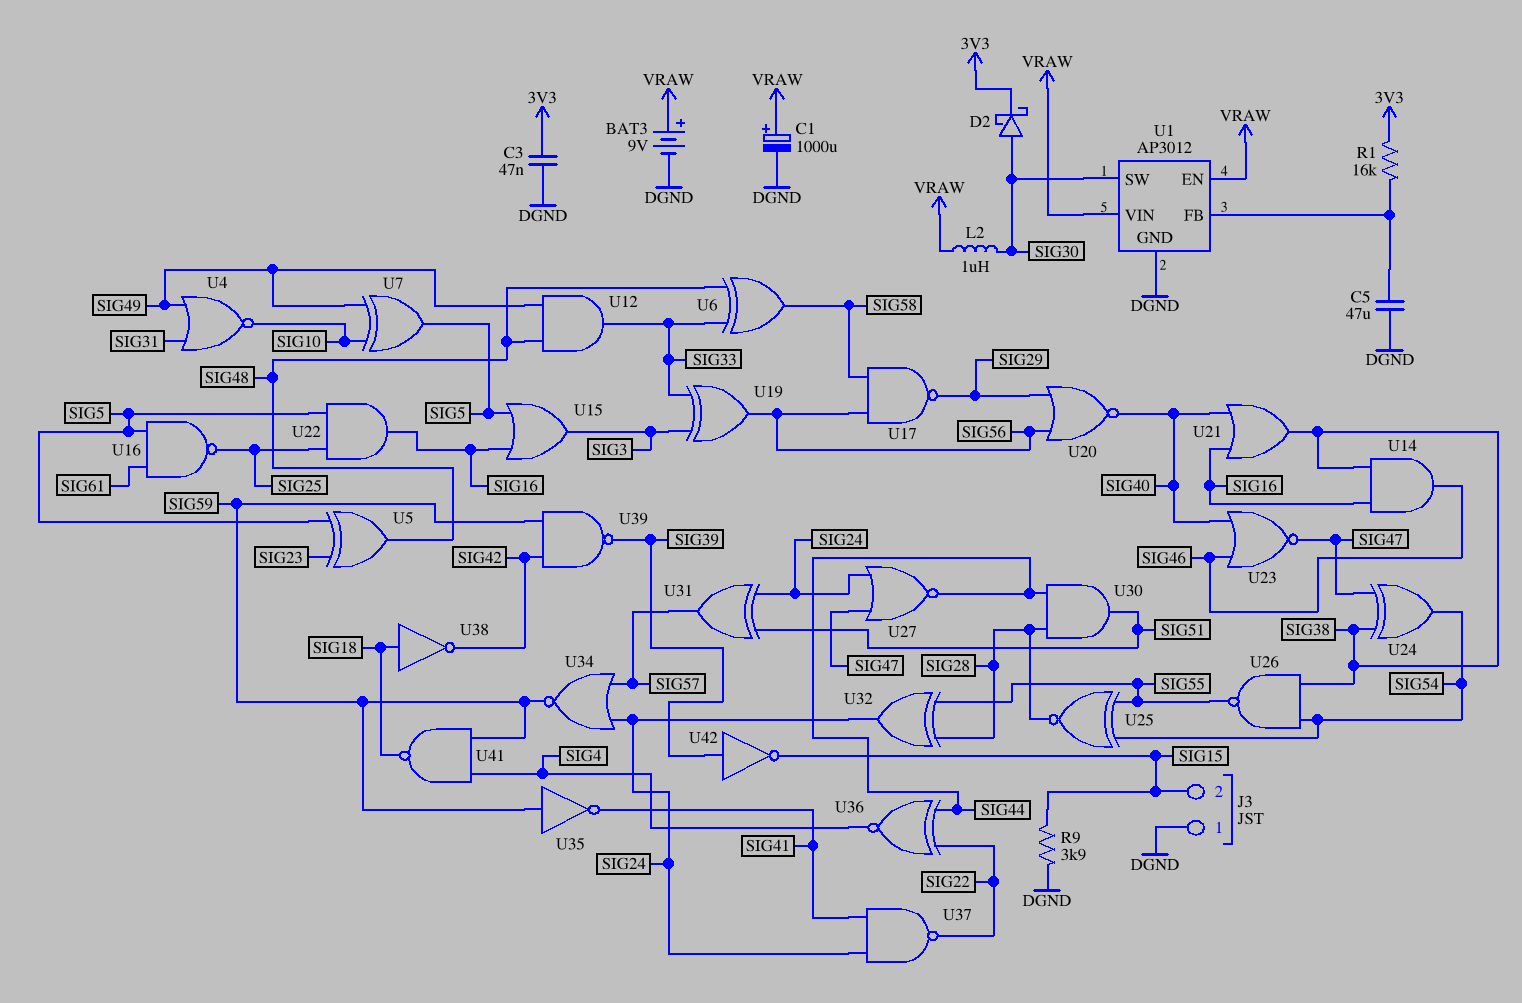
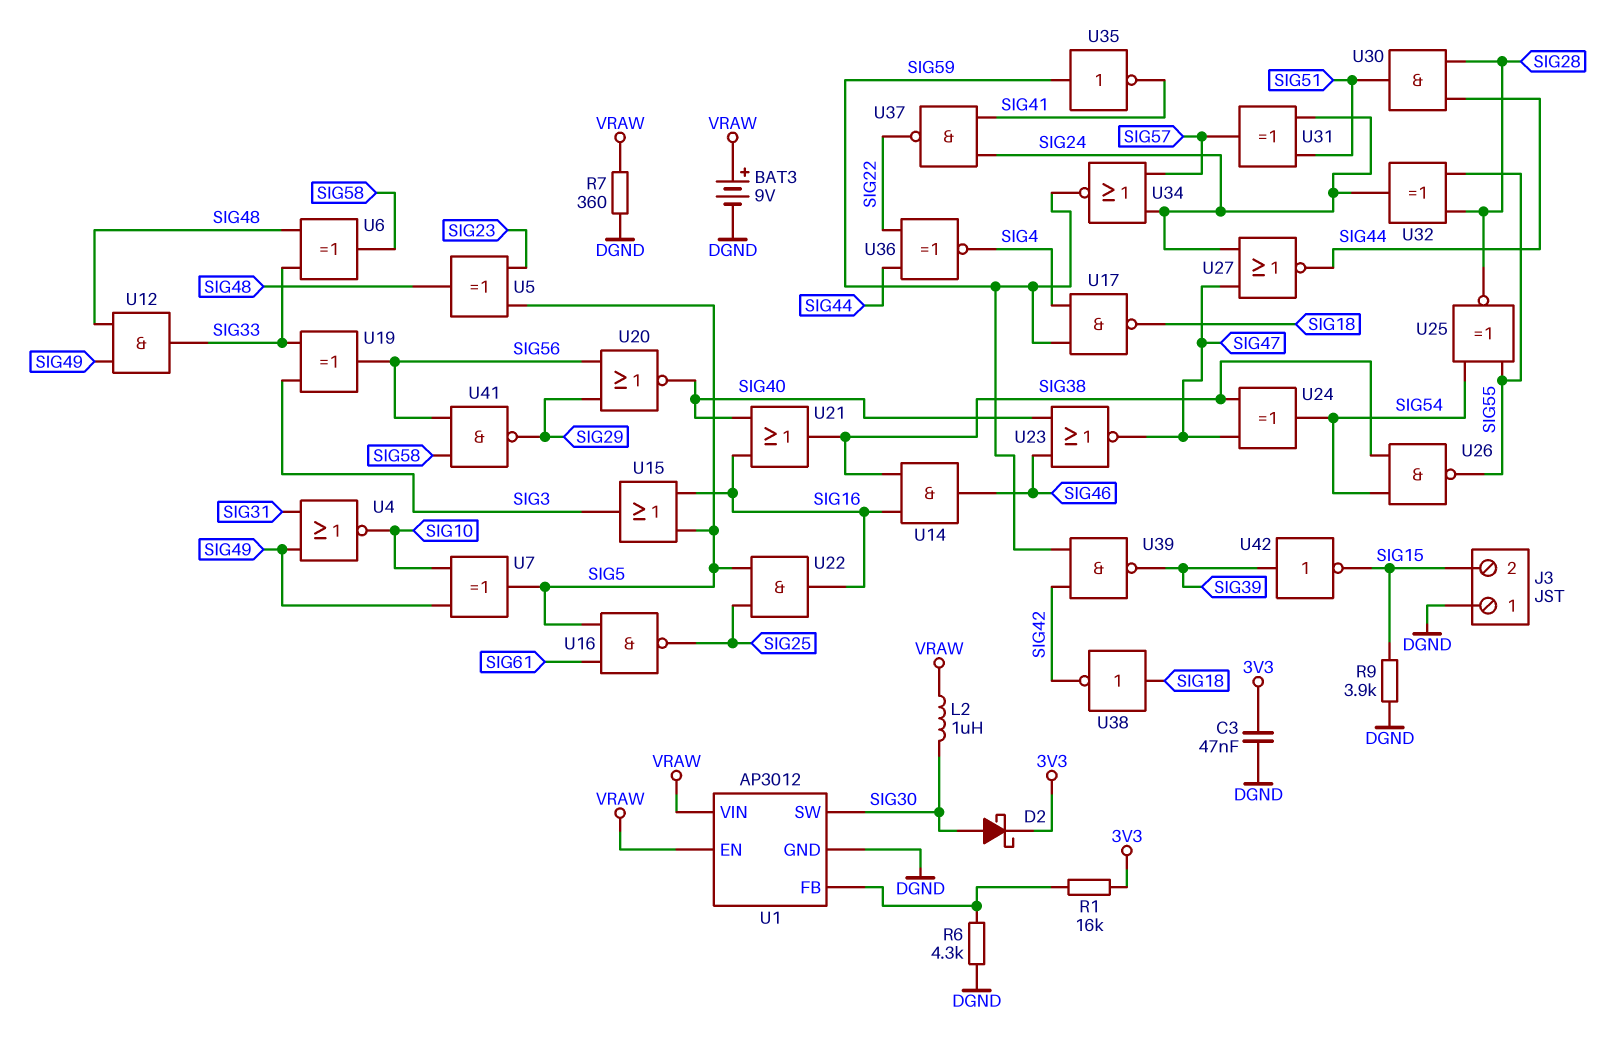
C1: 1000uF (plus VRAW, minus DGND) -> none
C5: 47uF (DGND, U1/FB) -> none
R6: none -> 4.3k (DGND, U1/FB)
R7: none -> 360 (DGND, VRAW)
U17: NAND (in SIG56, in SIG58, out SIG29) -> NAND (in SIG4, in SIG59, out SIG18)
U41: NAND (in SIG4, in SIG59, out SIG18) -> NAND (in SIG56, in SIG58, out SIG29)

